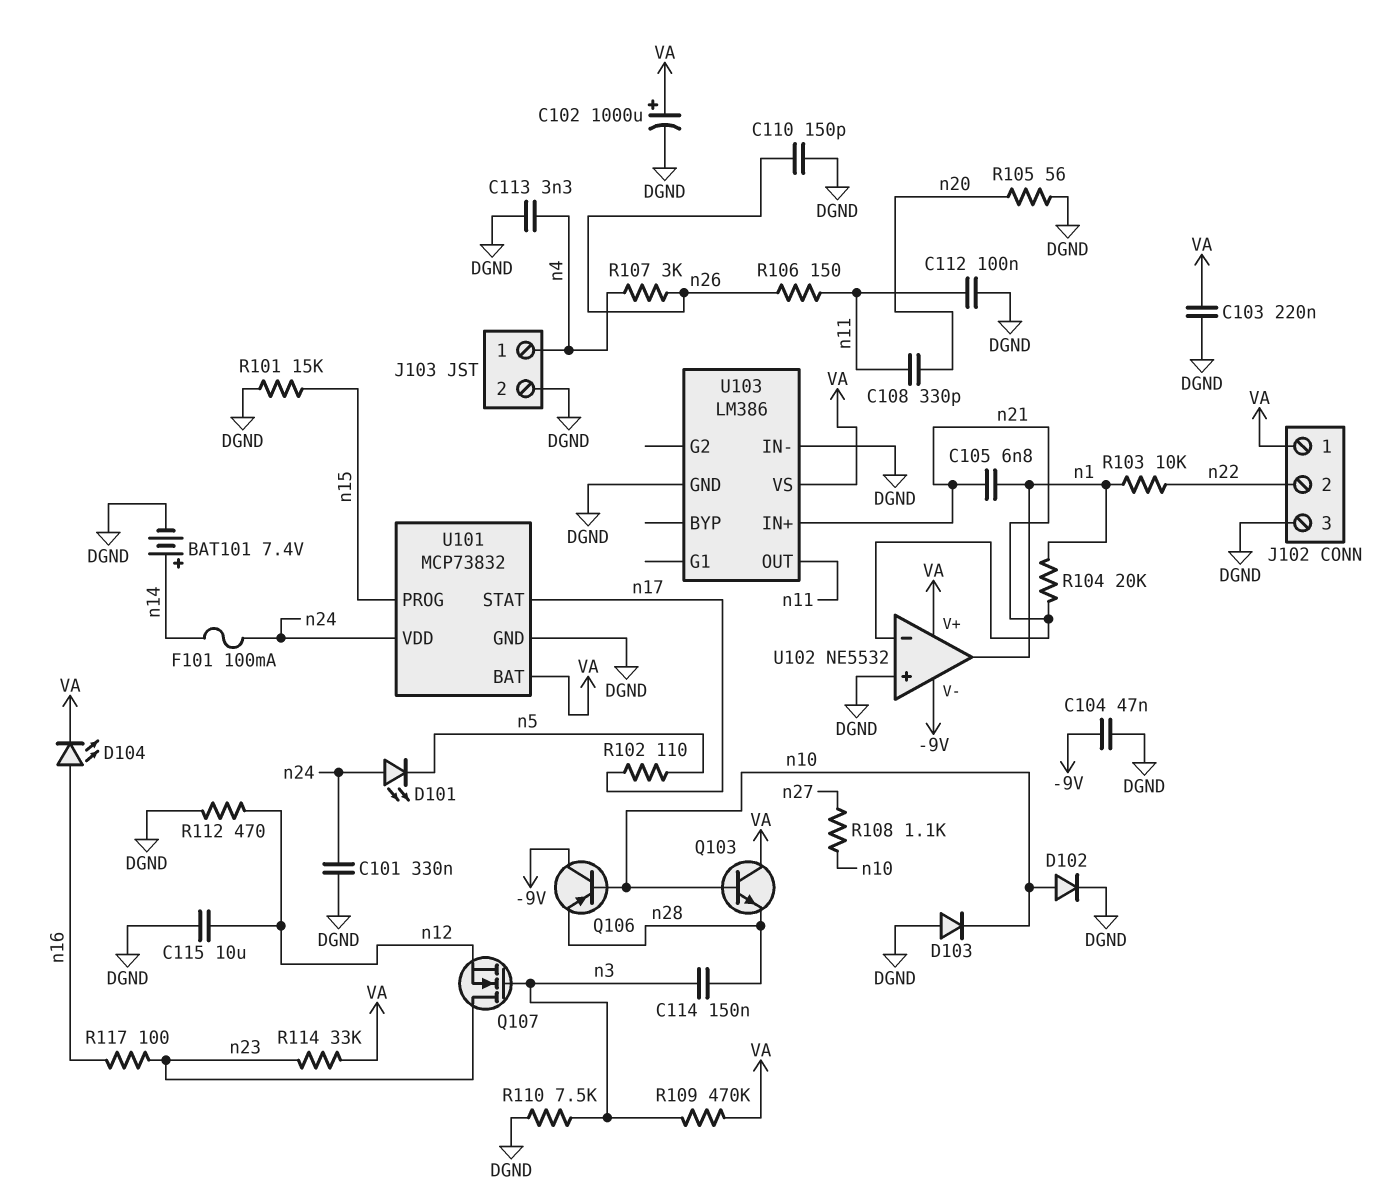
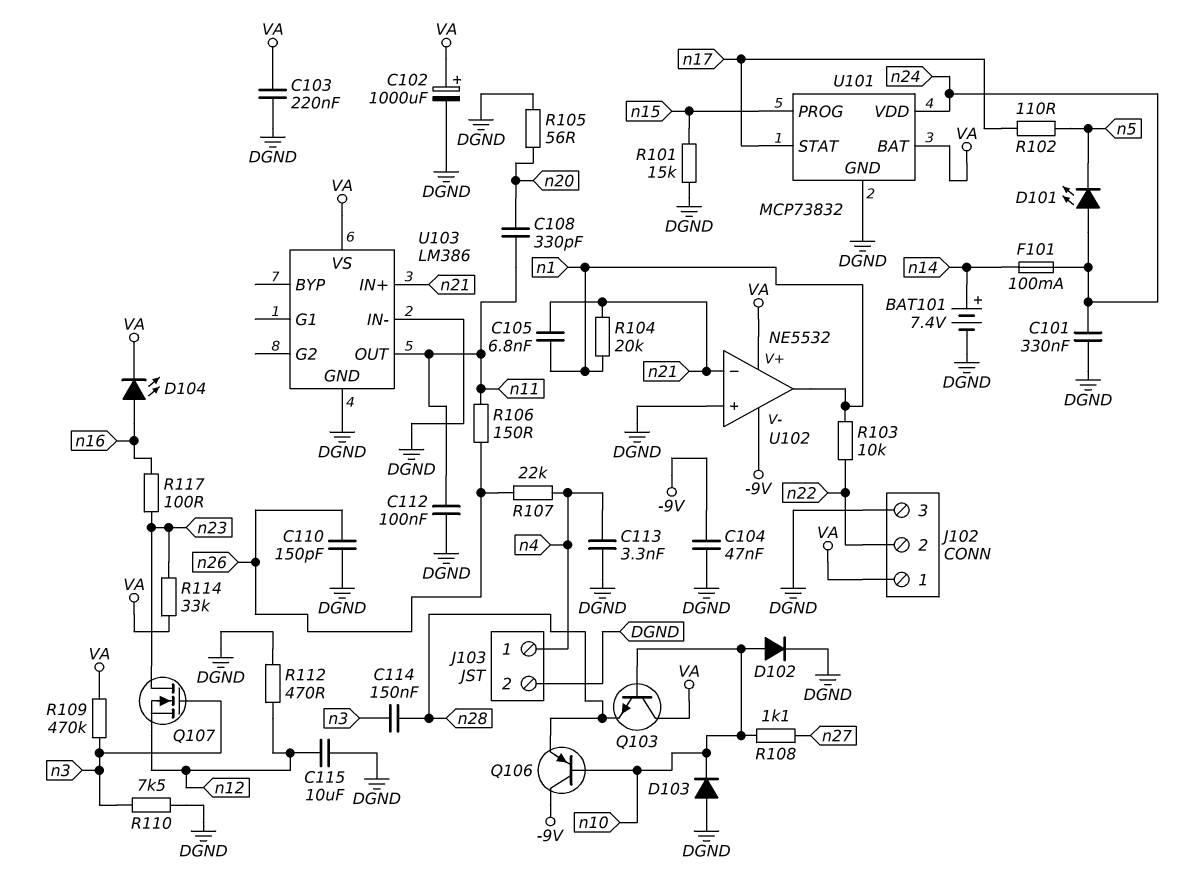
R107: 3k (n4, n26) -> 22k (n4, n26)

